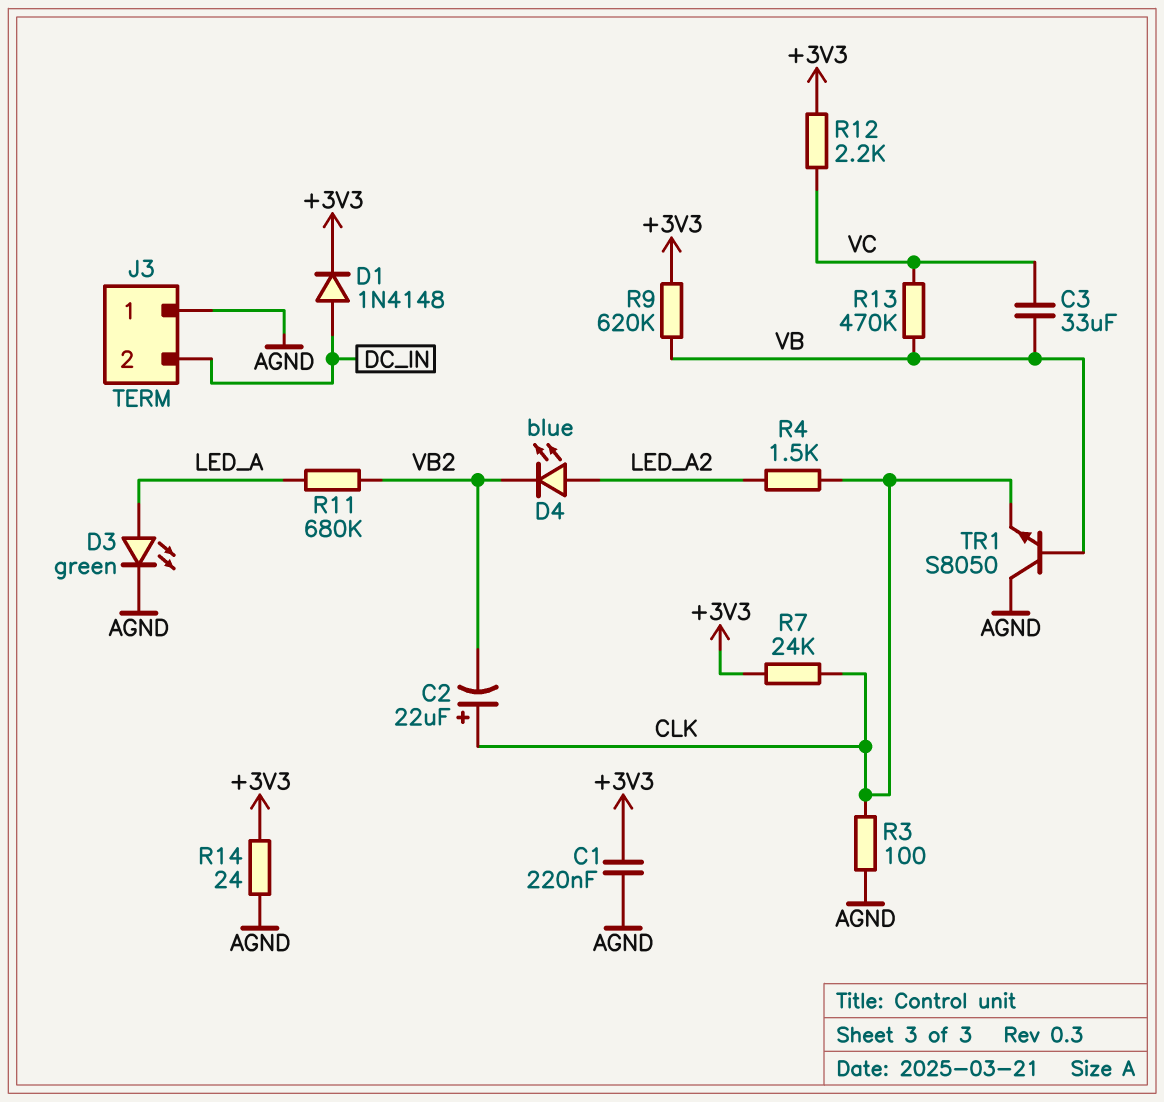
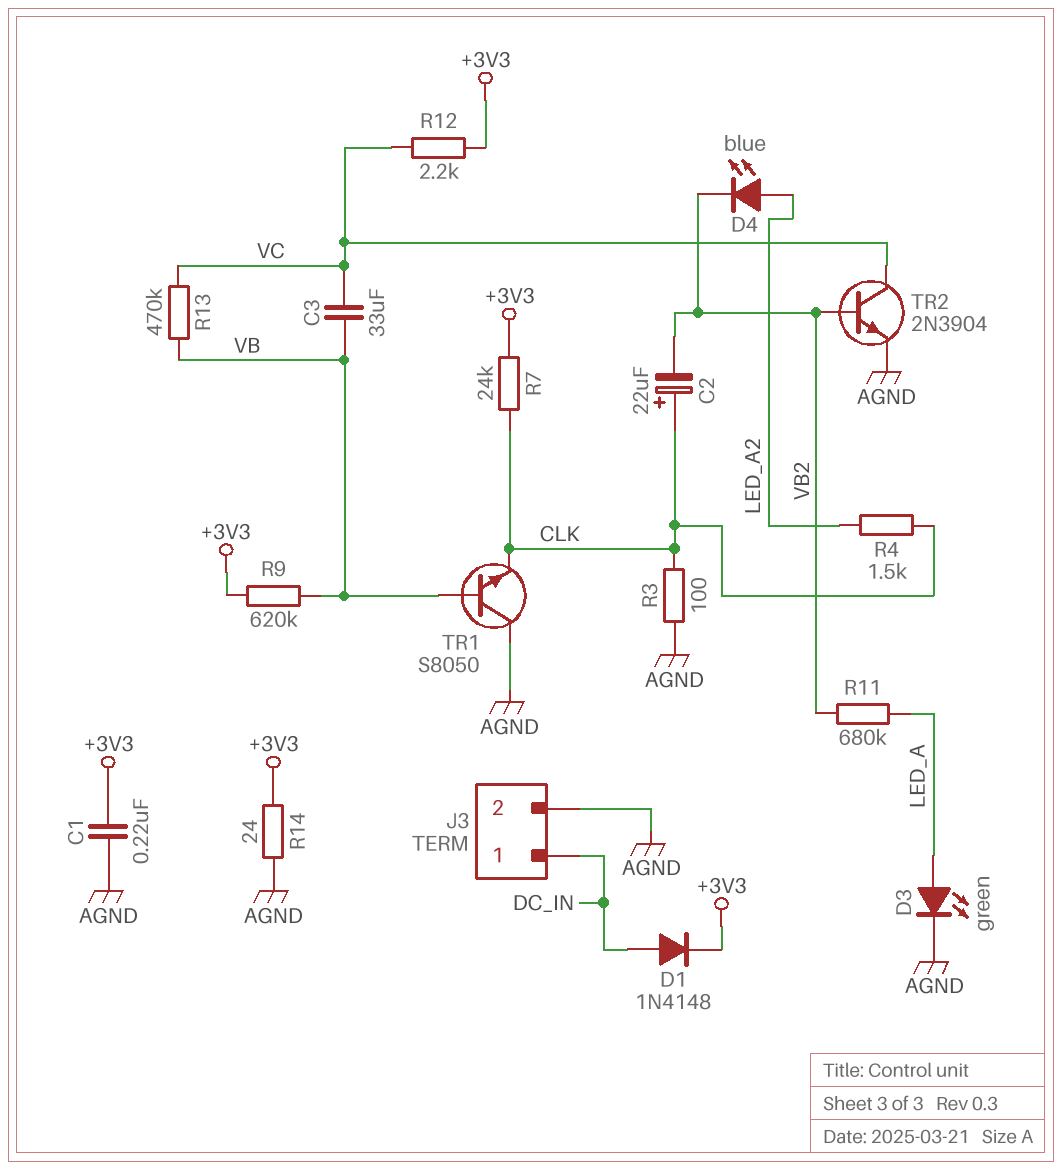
J3 pin 1: AGND -> DC_IN
J3 pin 2: DC_IN -> AGND
TR2: none -> NPN 2N3904 (B VB2, C VC, E AGND)

